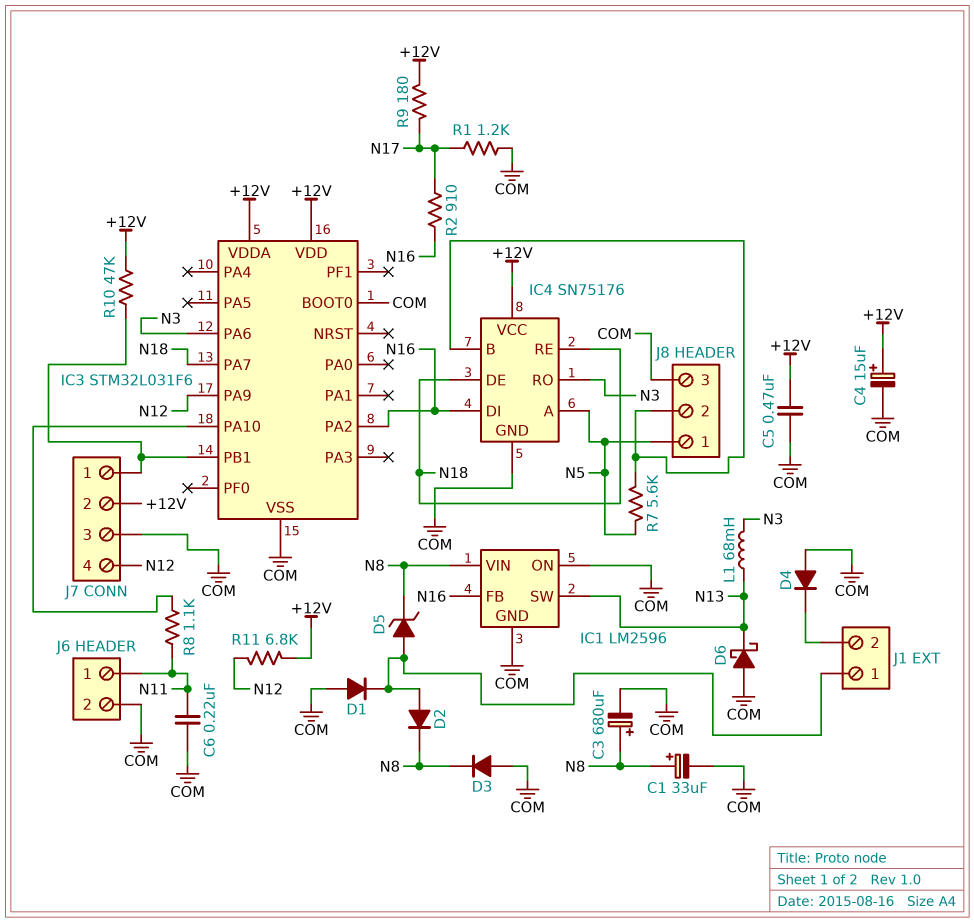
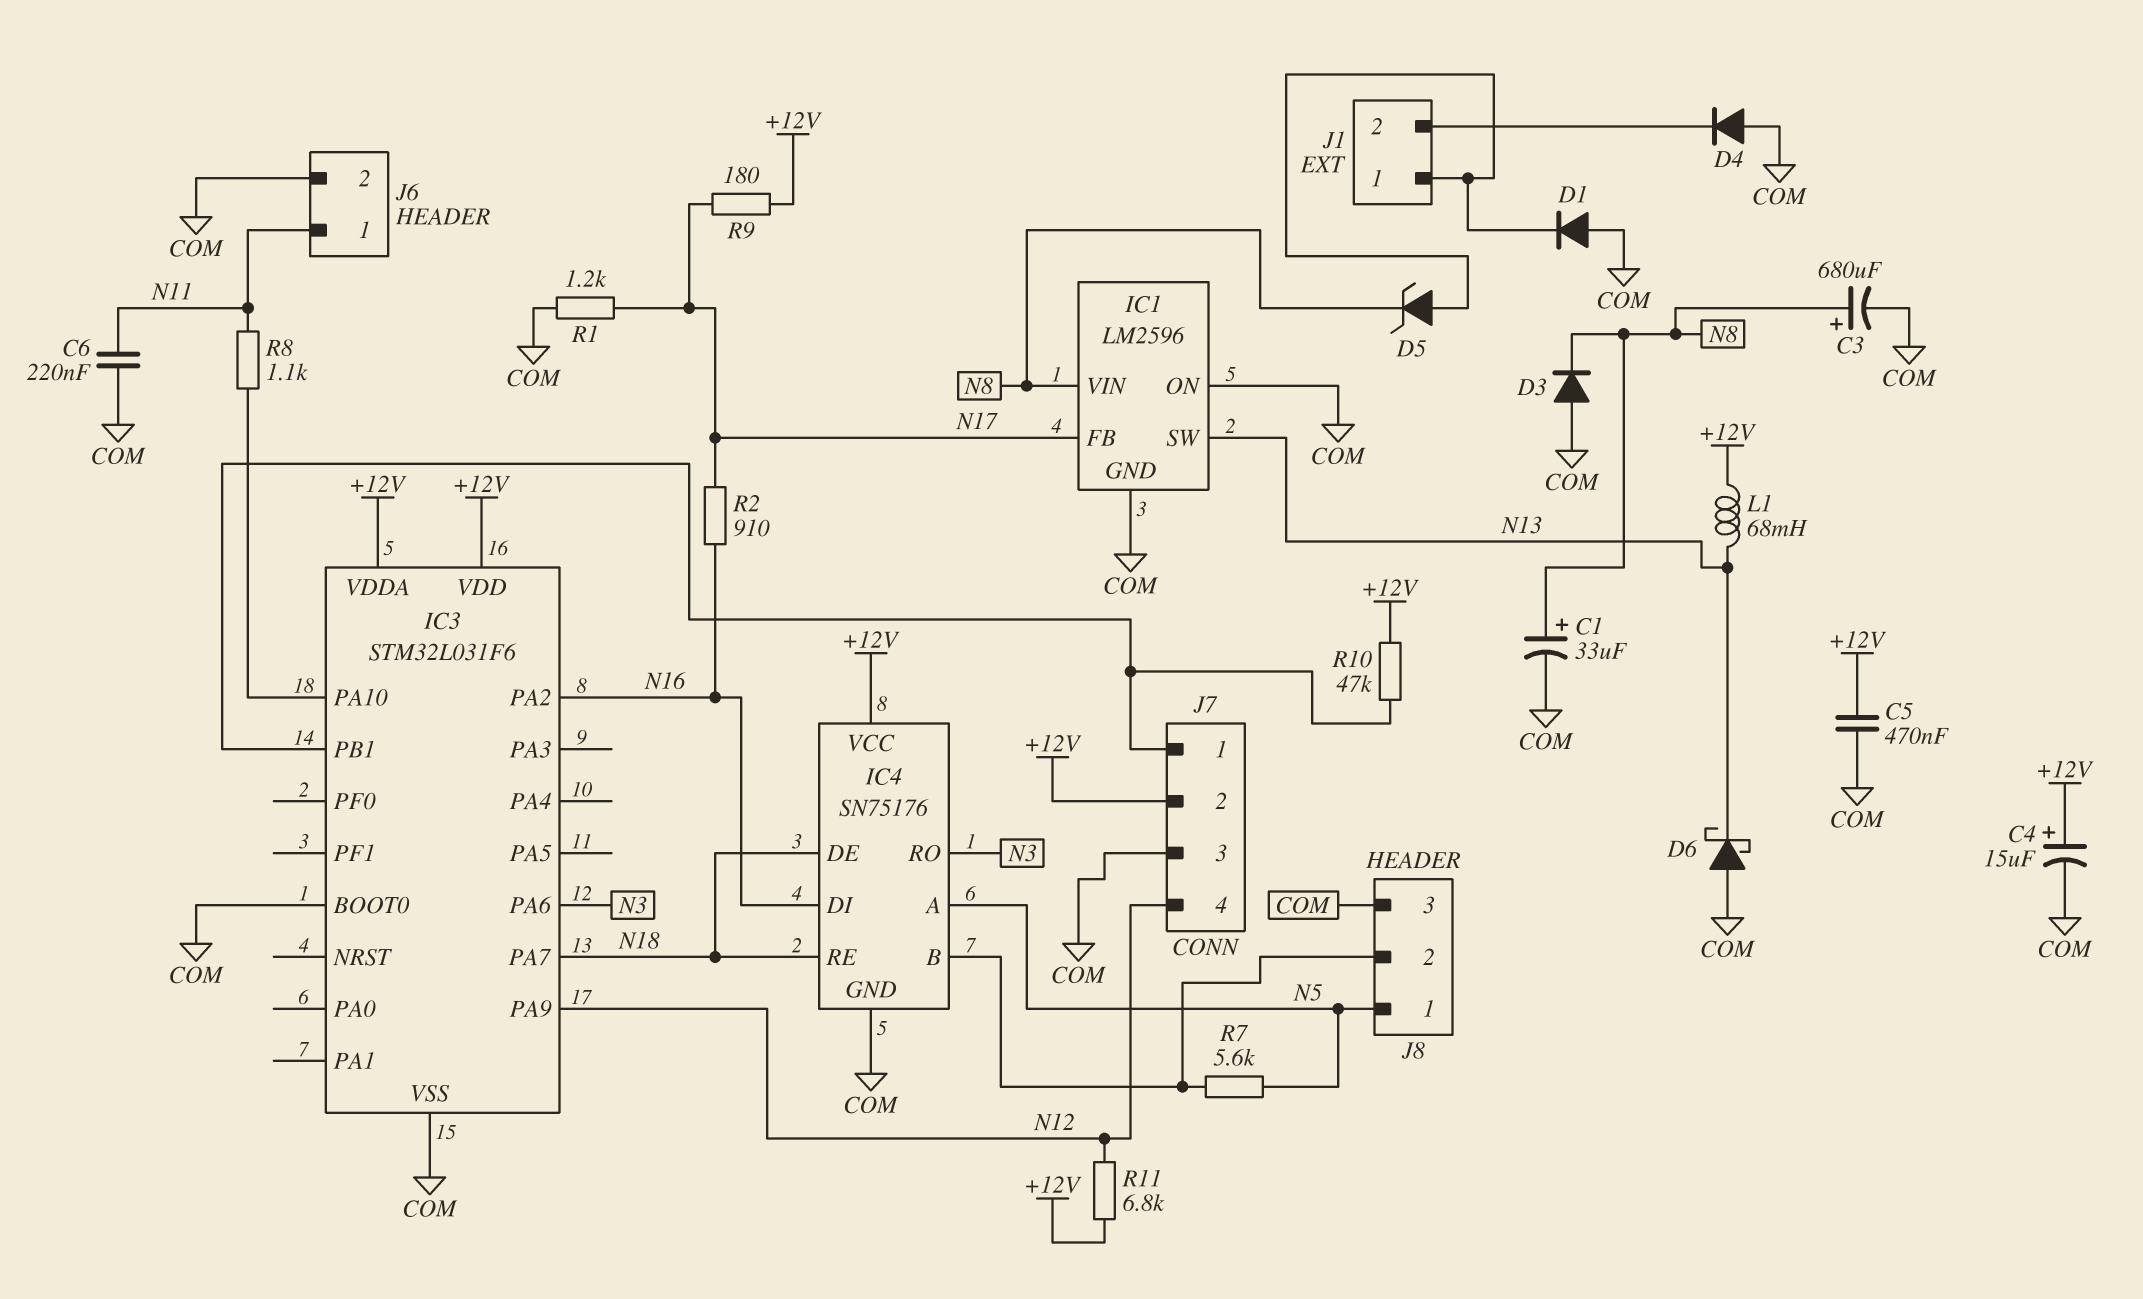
D2: diode (A J1/1, K N8) -> none
IC1 pin FB: N16 -> N17
L1: 68mH (N3, N13) -> 68mH (+12V, N13)

